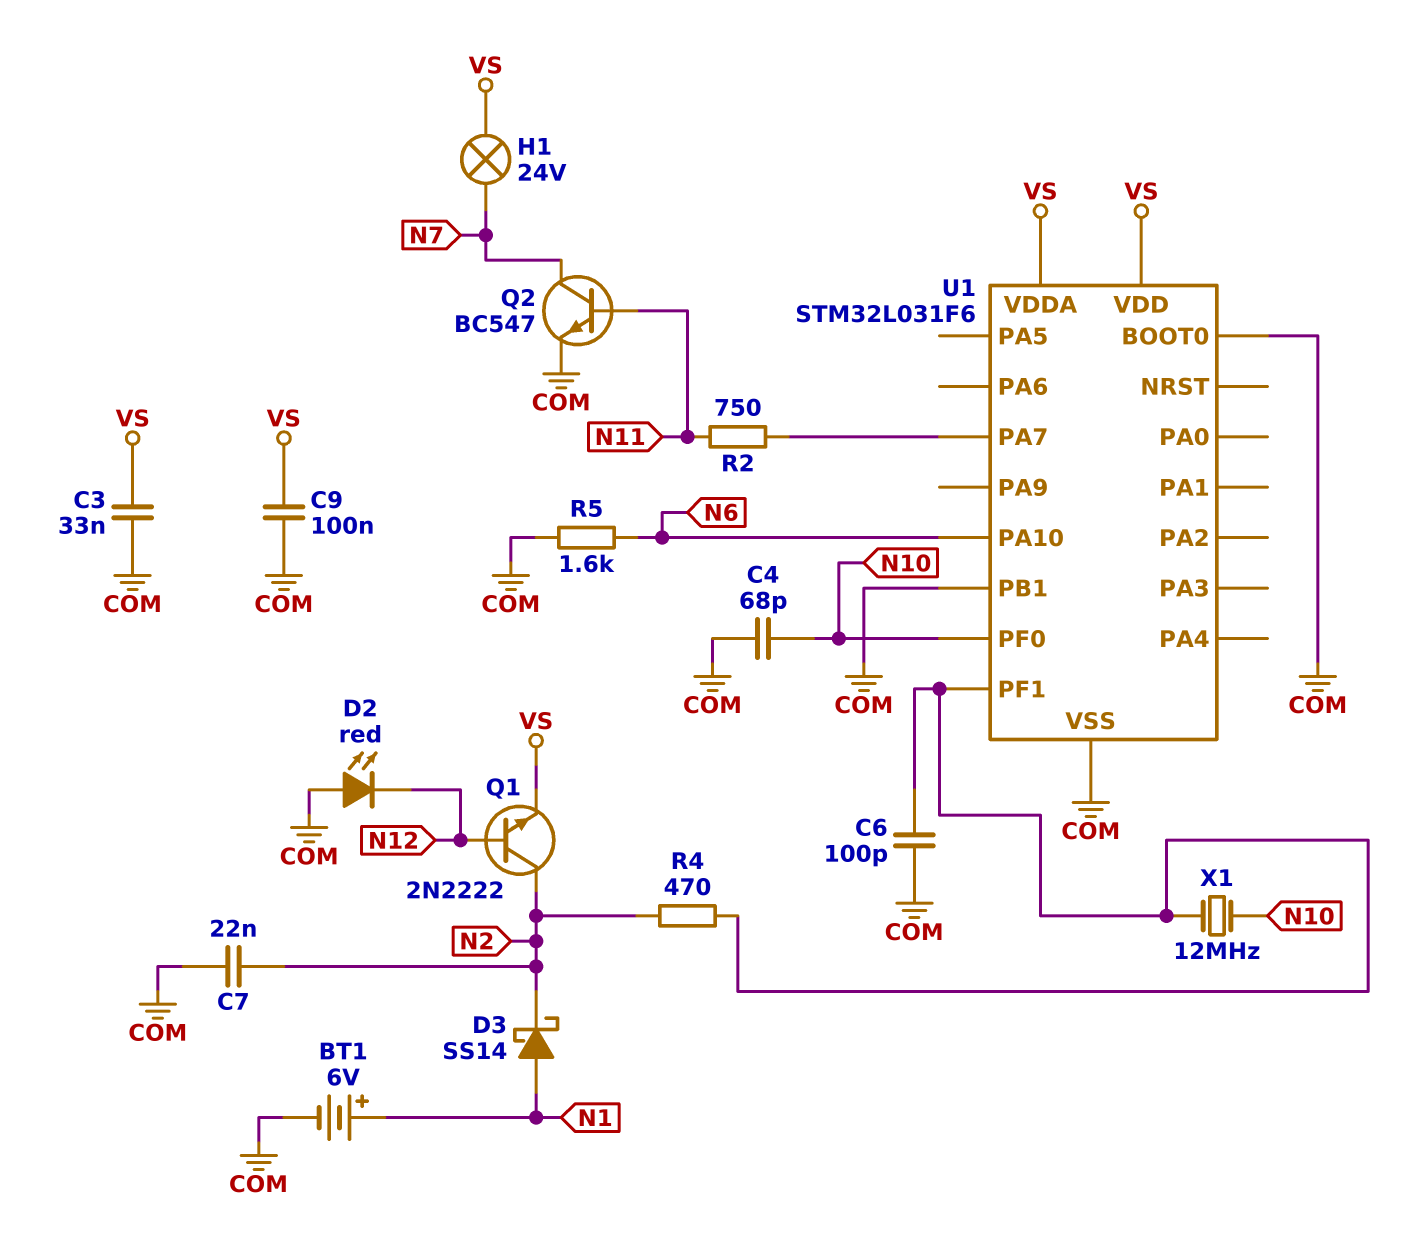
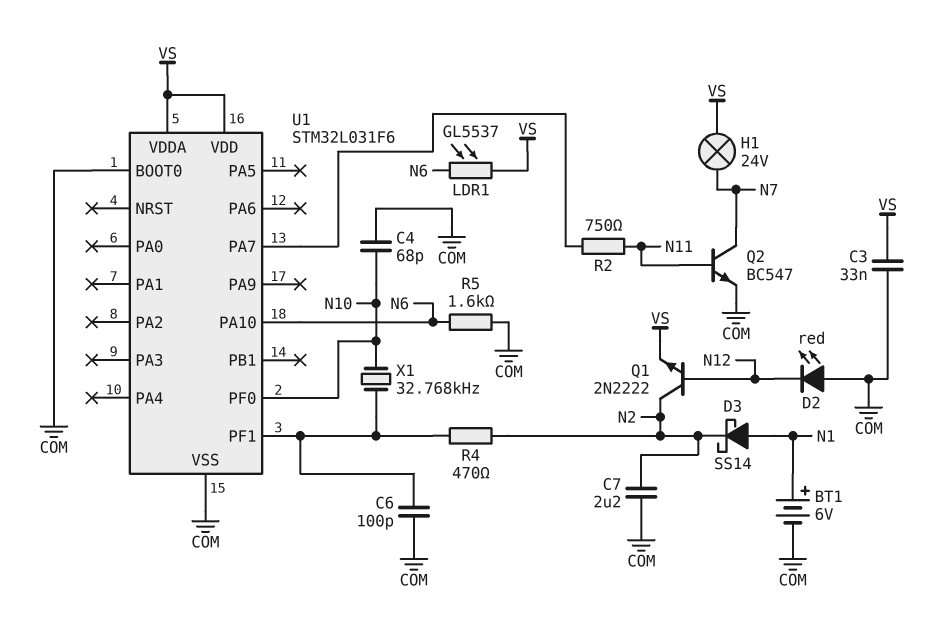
C7: 22nF (COM, N2) -> 2.2uF (COM, N2)
C9: 100nF (COM, VS) -> none
LDR1: none -> GL5537 (N6, VS)
U1 pin PB1: COM -> none
X1: 12MHz (N10, U1/PF1) -> 32.768kHz (N10, U1/PF1)

